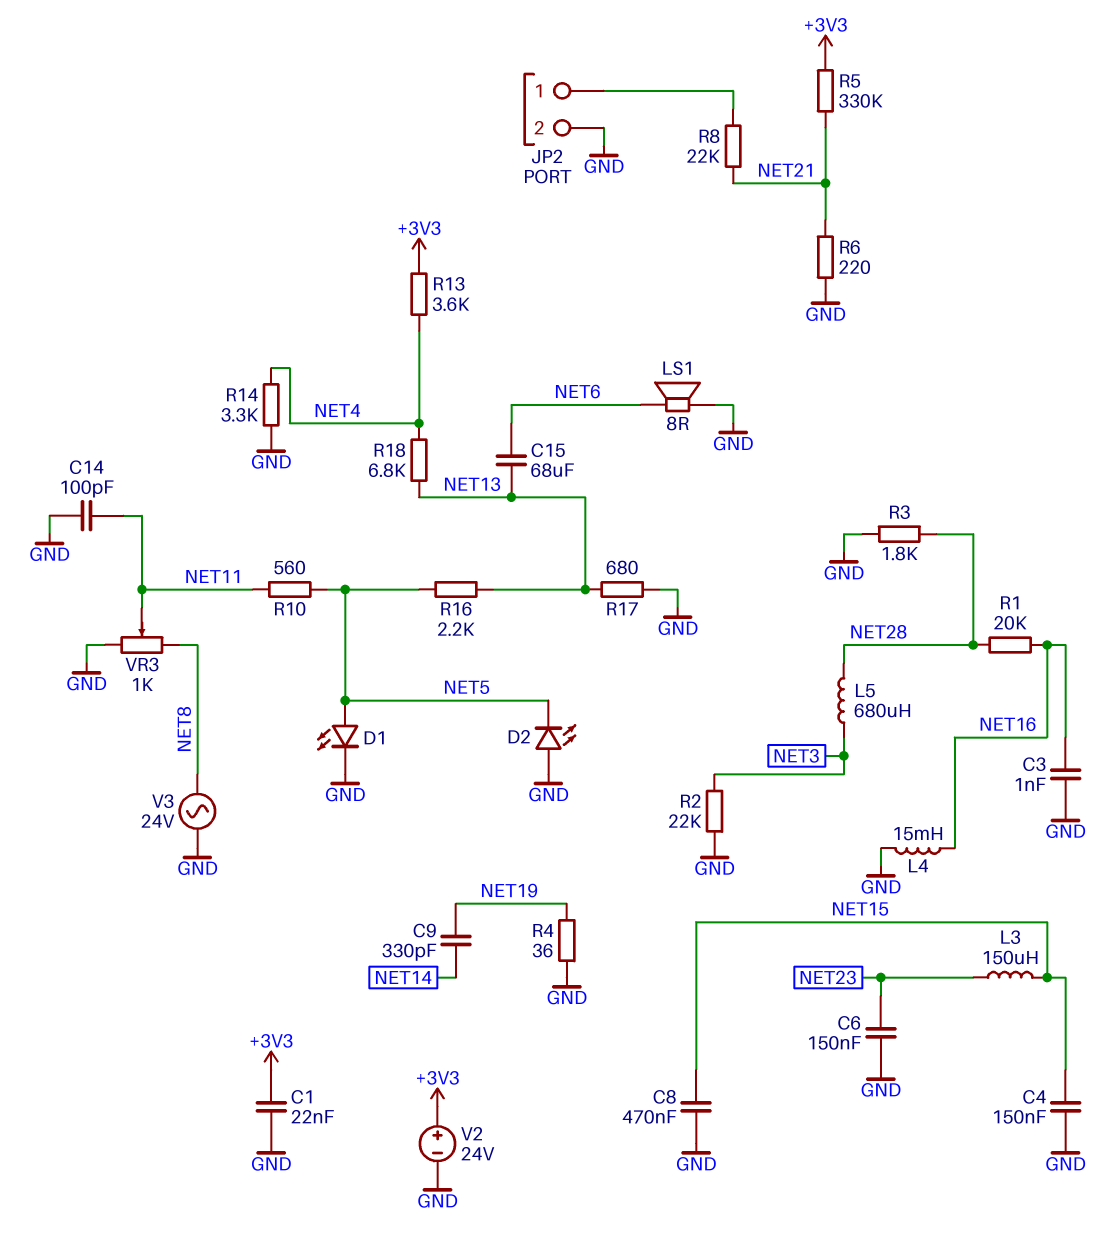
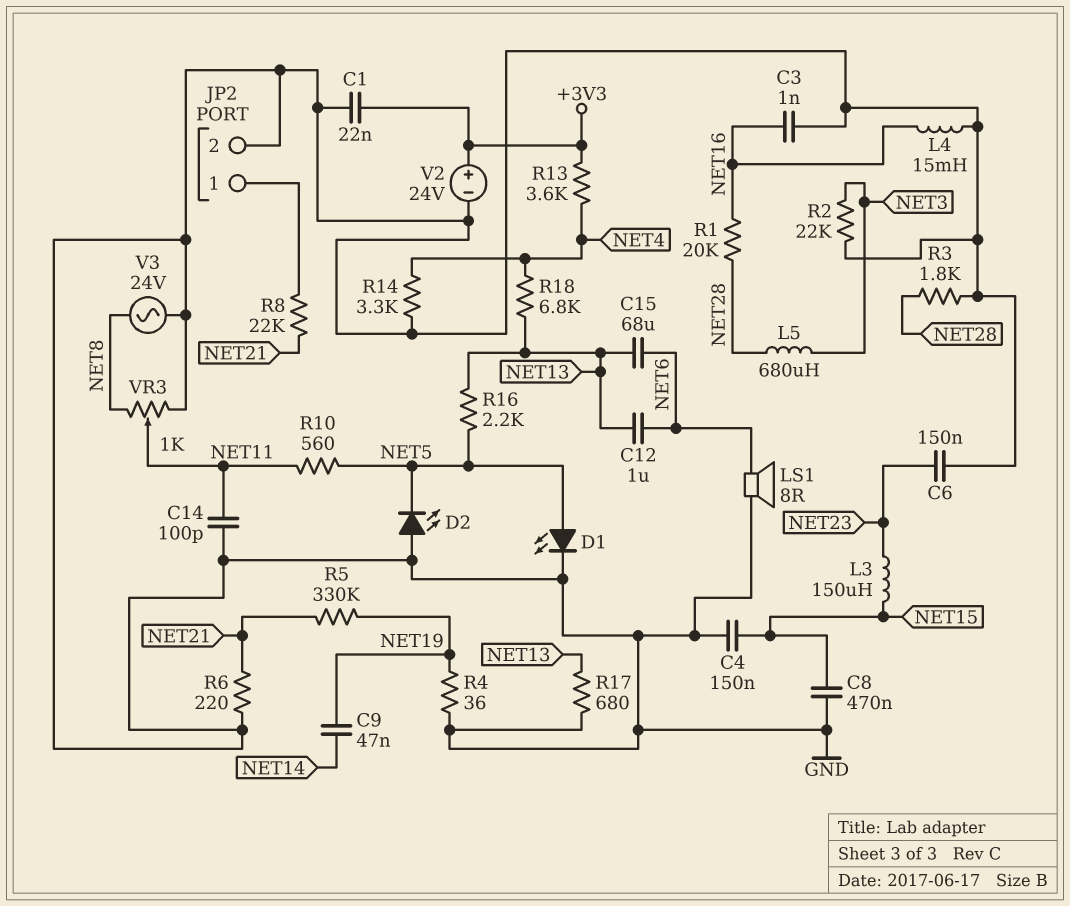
C9: 330pF (NET14, NET19) -> 47nF (NET14, NET19)
C12: none -> 1uF (NET6, NET13)
R5: 330k (+3V3, NET21) -> 330k (NET19, NET21)

